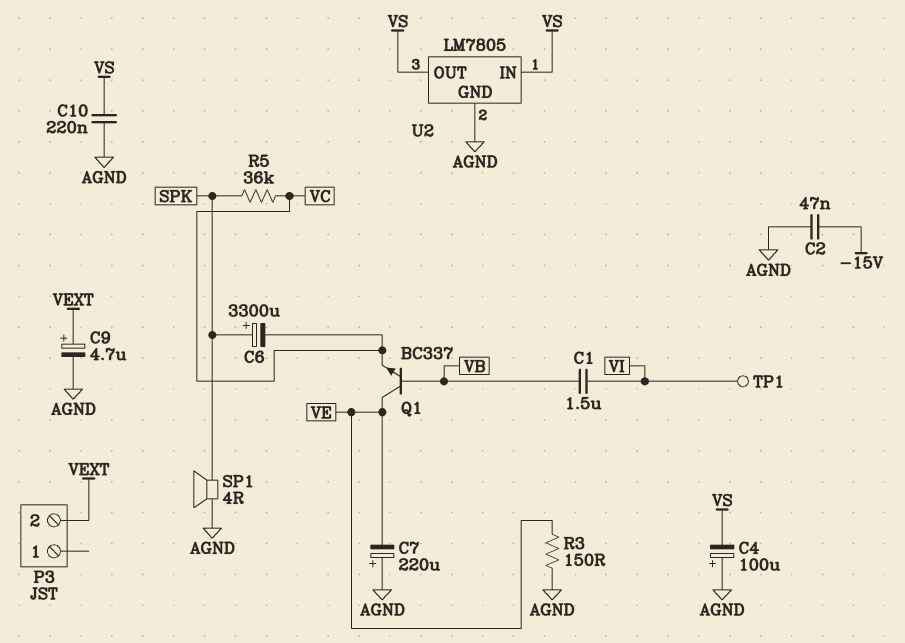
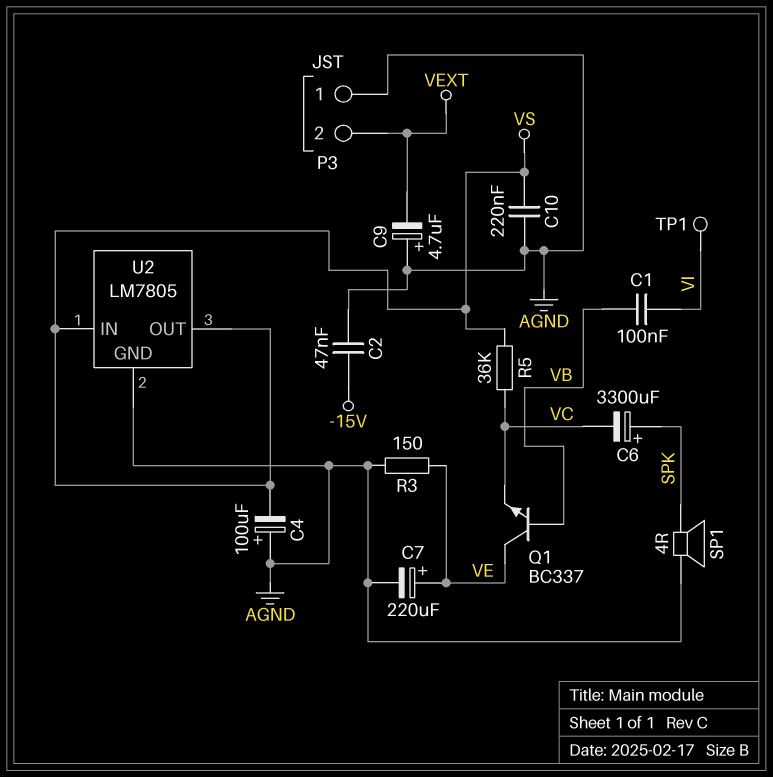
C1: 1.5uF (VB, VI) -> 100nF (VB, VI)
C7: 220uF (plus AGND, minus VE) -> 220uF (plus VE, minus AGND)
C9: 4.7uF (plus VEXT, minus AGND) -> 4.7uF (plus AGND, minus VEXT)
P3 pin 1: none -> AGND
R5: 36k (SPK, VC) -> 36k (VC, VS)

